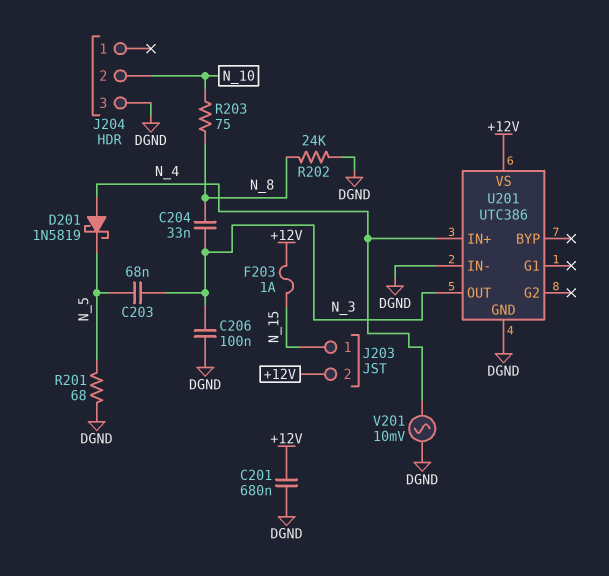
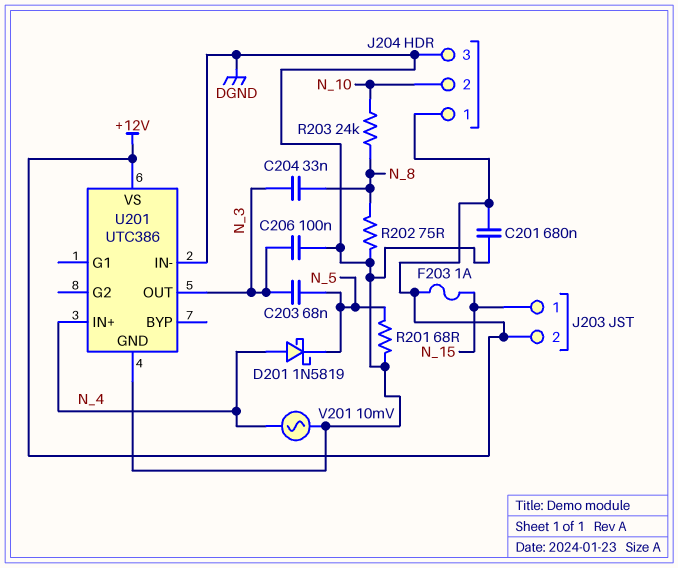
J204 pin 1: none -> +12V
R202: 24k (DGND, N_8) -> 75 (DGND, N_8)
R203: 75 (N_8, N_10) -> 24k (N_8, N_10)

